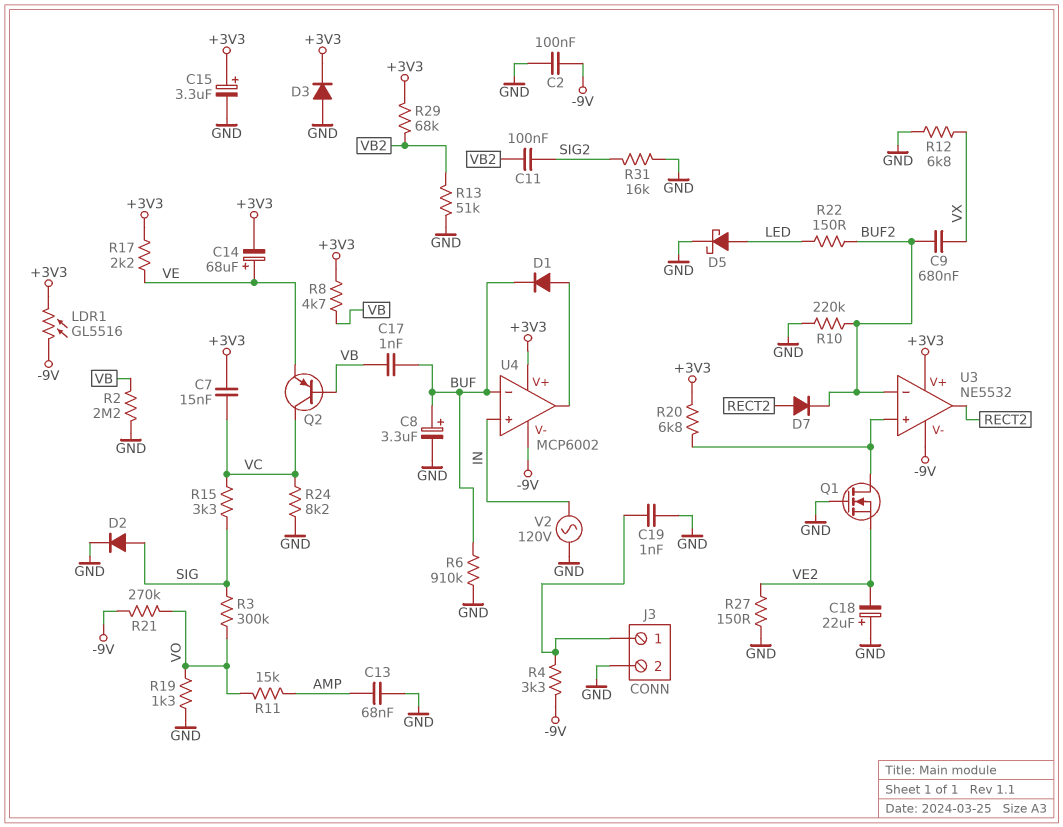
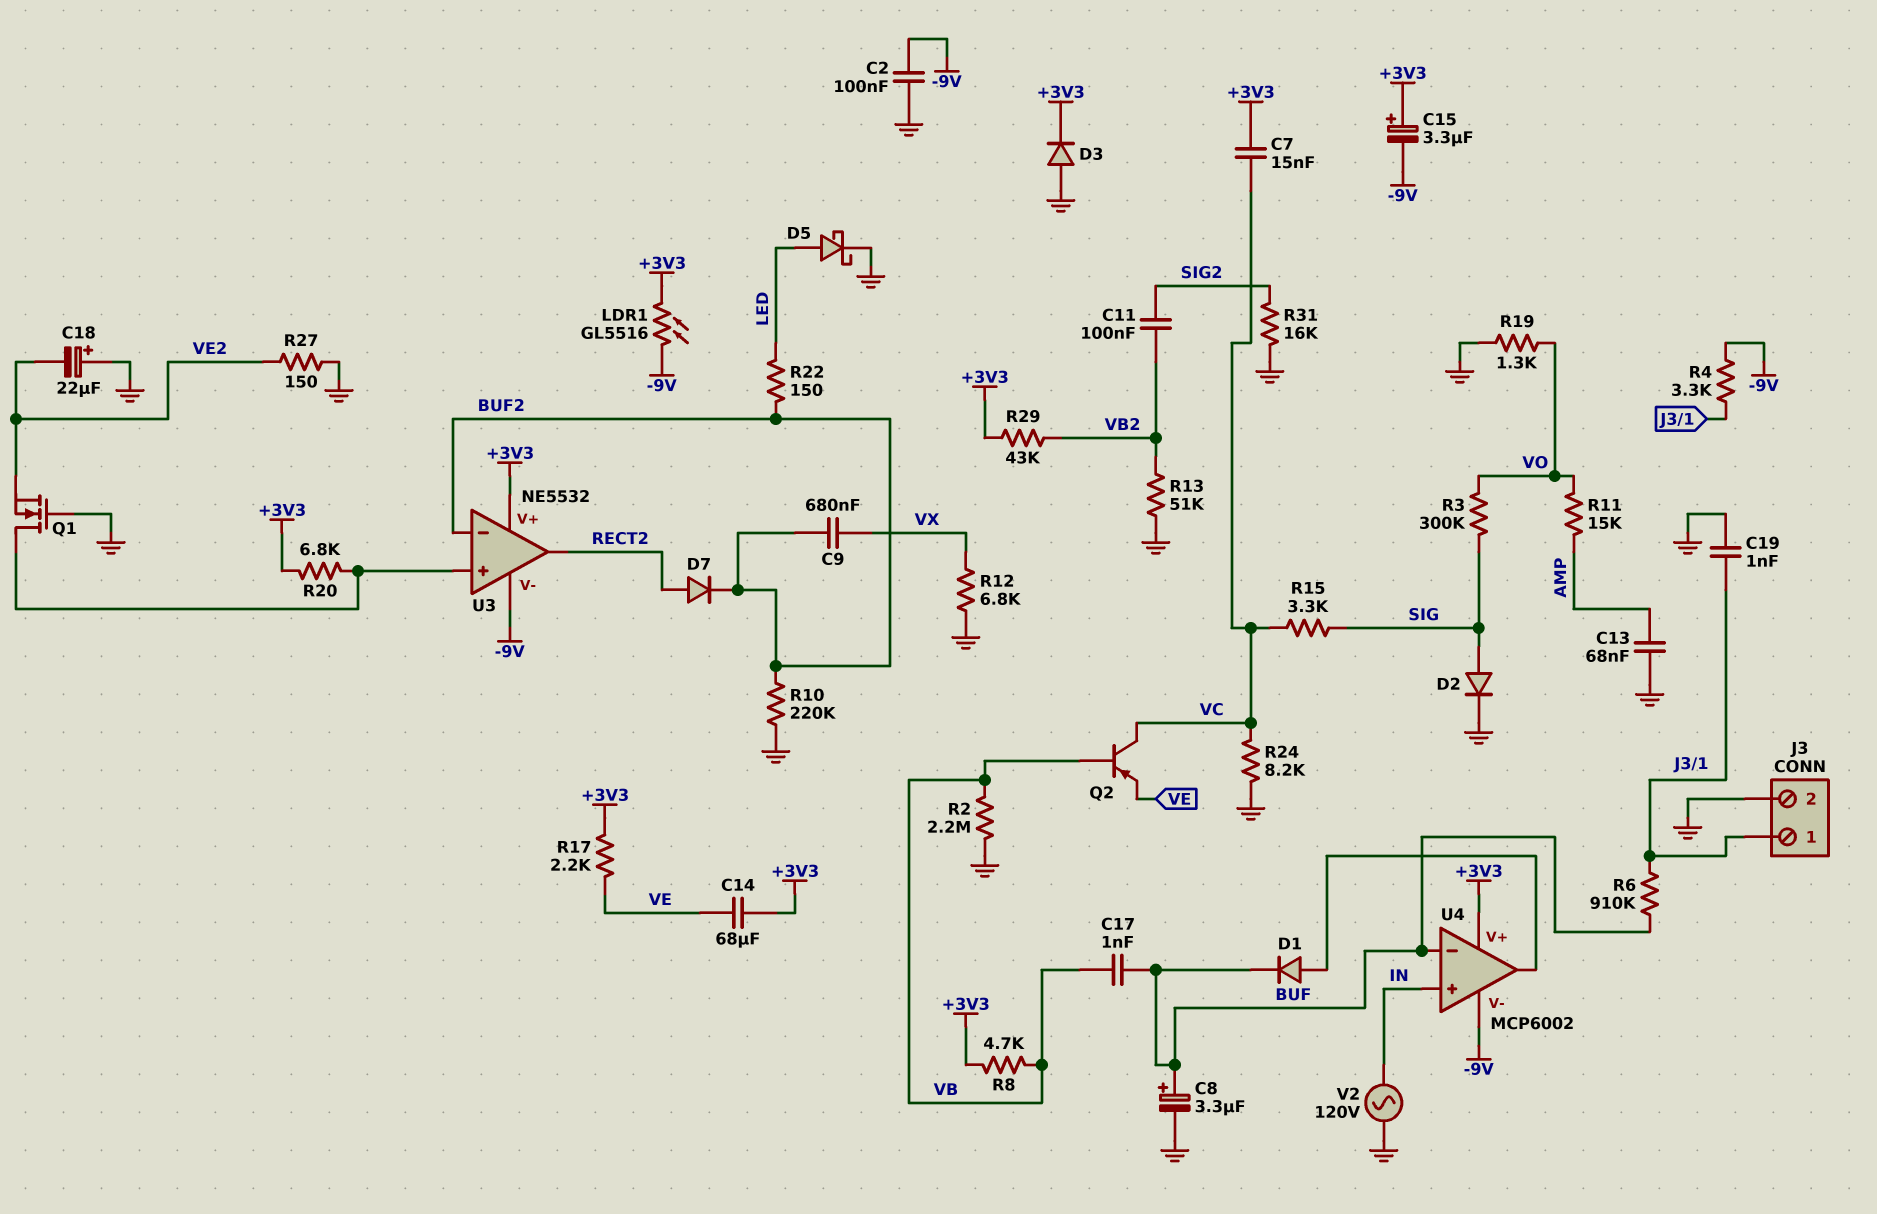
C14: 68uF (plus VE, minus +3V3) -> 68uF (+3V3, VE)
C15: 3.3uF (plus +3V3, minus GND) -> 3.3uF (plus +3V3, minus -9V)
R6: 910k (BUF, GND) -> 910k (BUF, J3/1)
R21: 270k (-9V, VO) -> none
R29: 68k (+3V3, VB2) -> 43k (+3V3, VB2)

